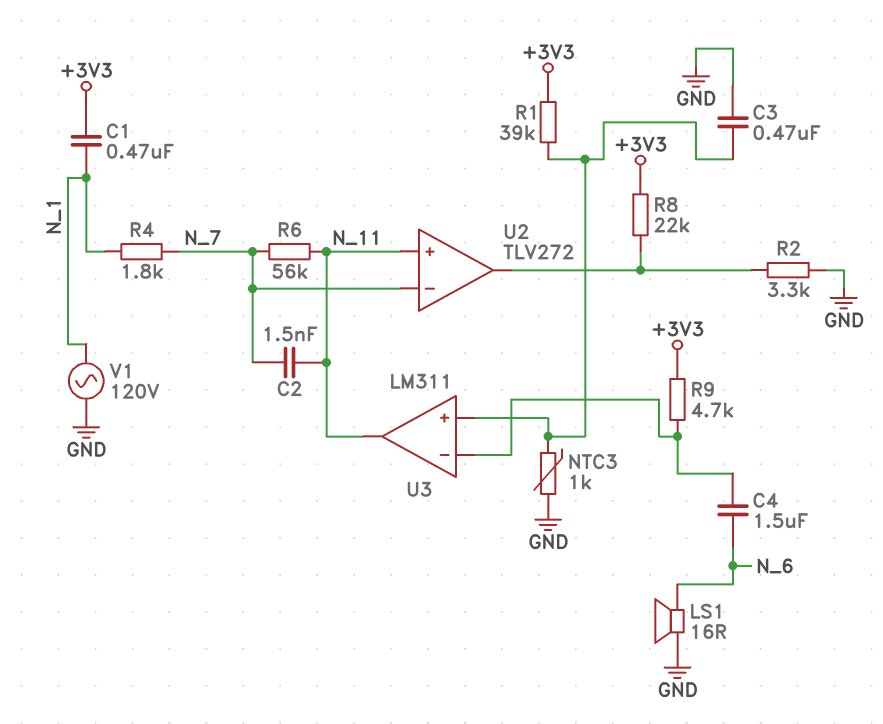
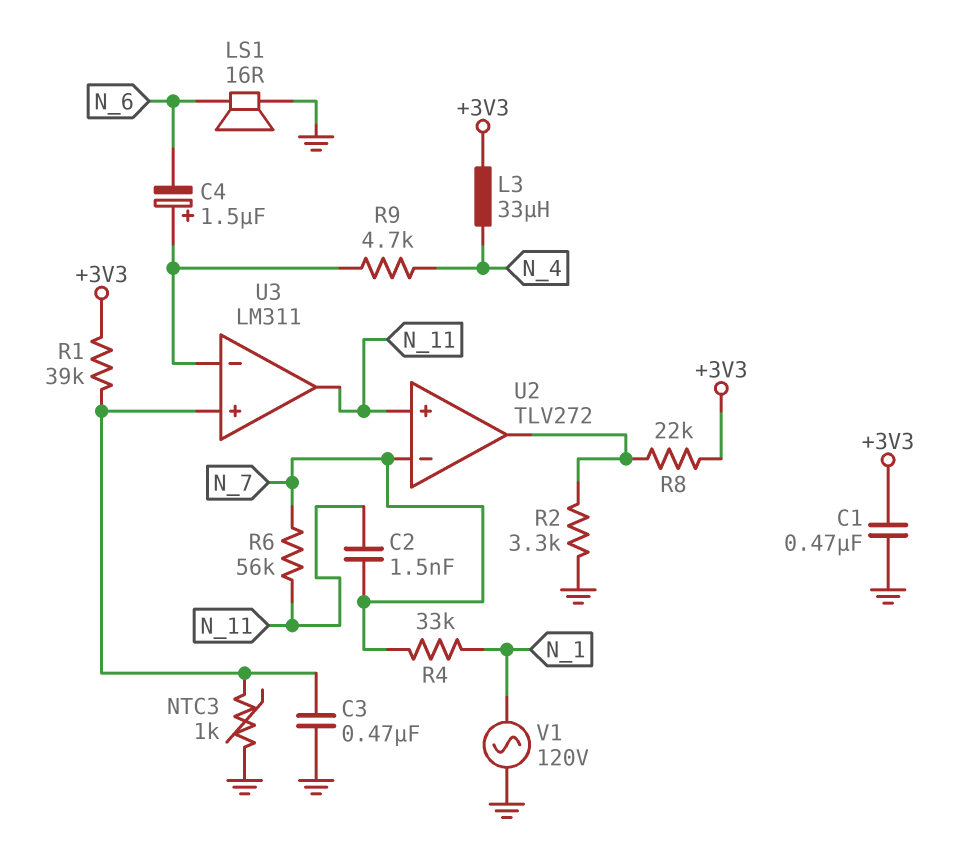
C1: 470nF (+3V3, N_1) -> 470nF (+3V3, GND)
C4: 1.5uF (N_6, U3/in-) -> 1.5uF (plus U3/in-, minus N_6)
L3: none -> 33uH (+3V3, N_4)
R4: 1.8k (N_1, N_7) -> 33k (N_1, N_7)
R9: 4.7k (+3V3, U3/in-) -> 4.7k (N_4, U3/in-)

